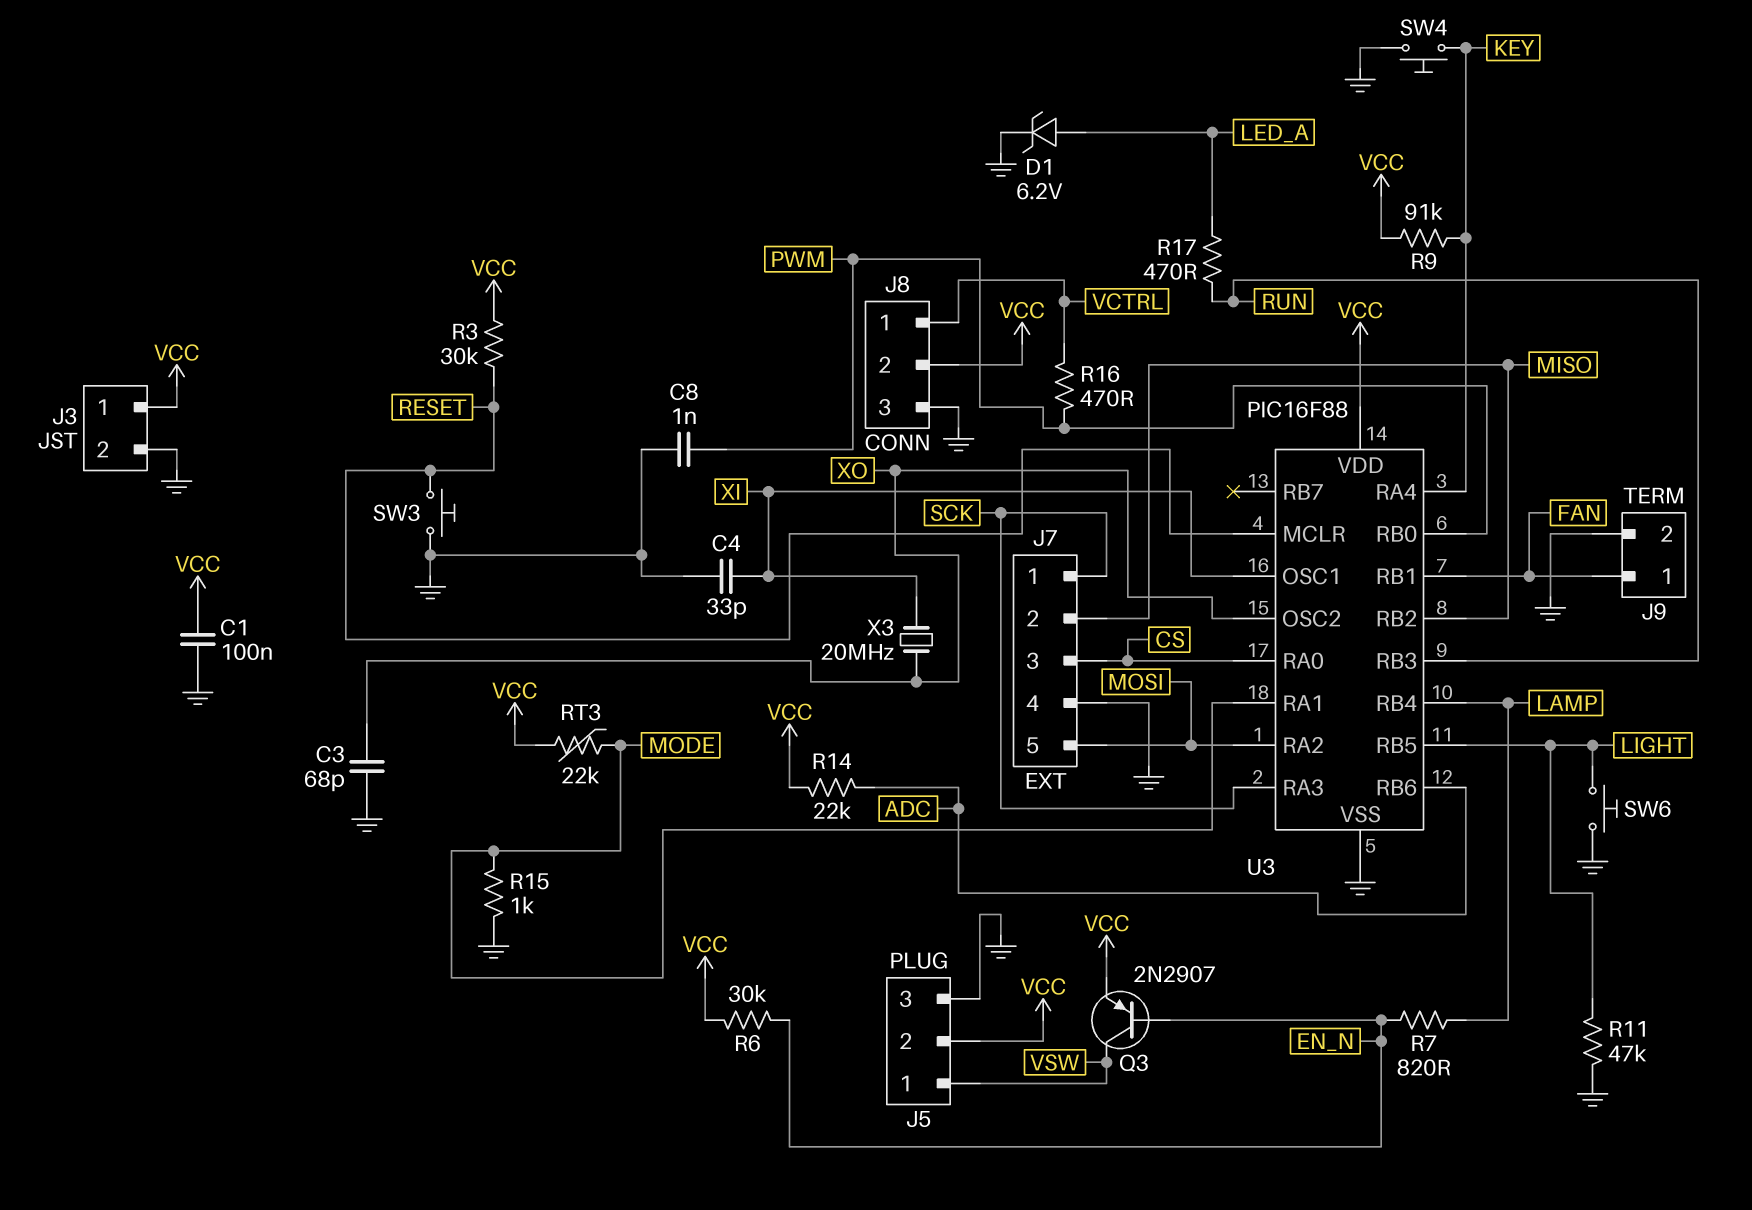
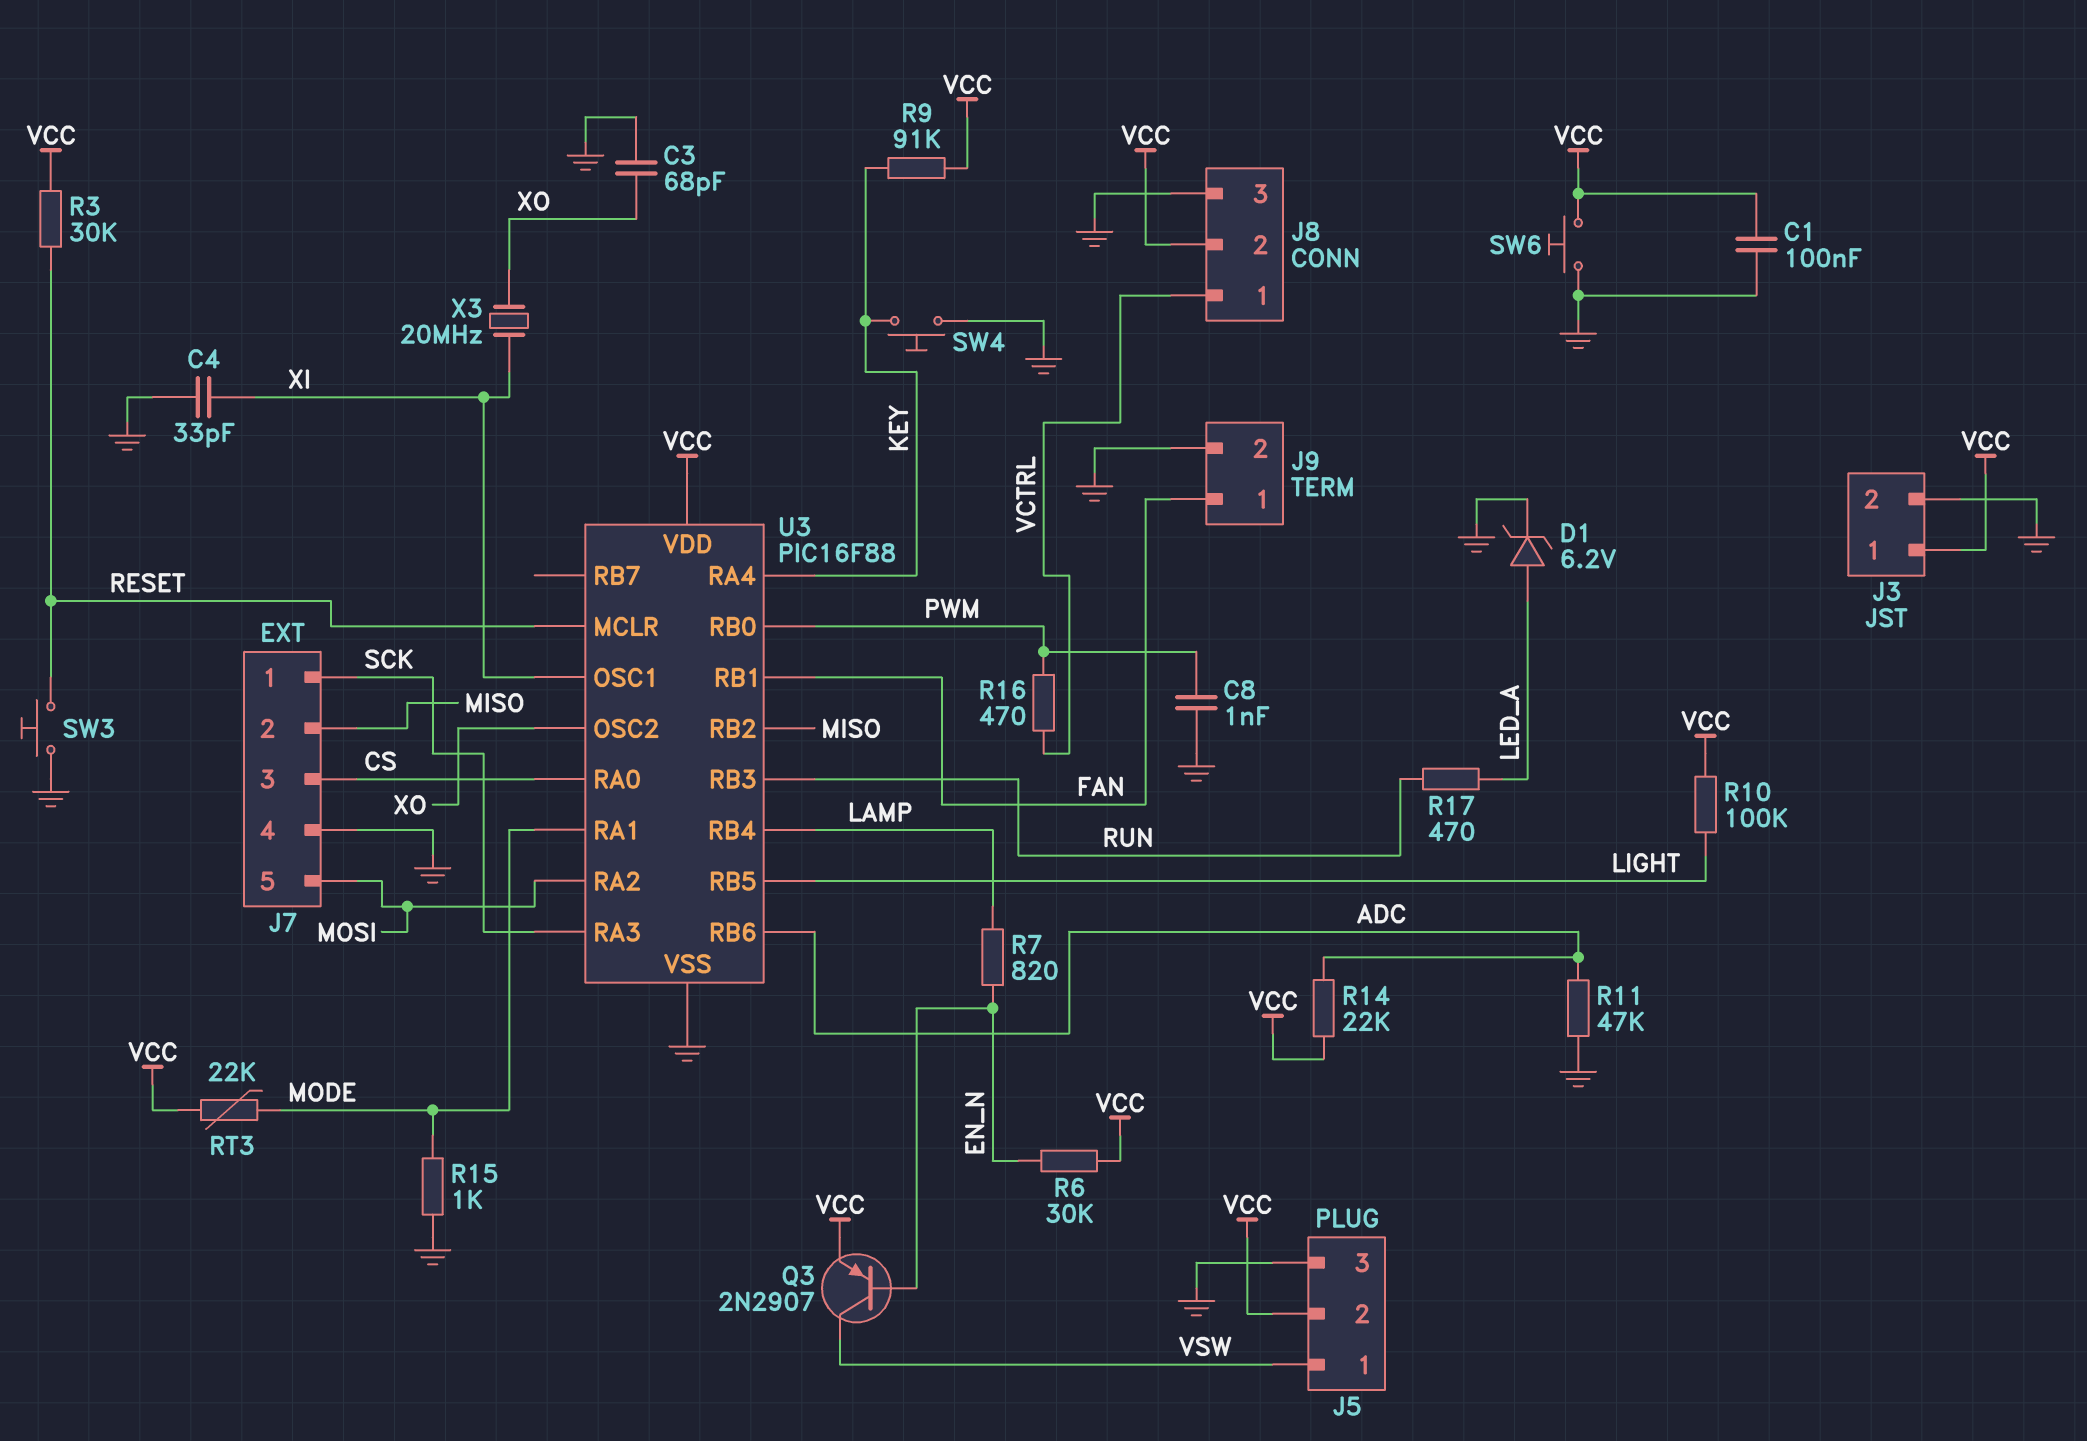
R10: none -> 100k (LIGHT, VCC)
R11: 47k (GND, LIGHT) -> 47k (ADC, GND)
SW6: button (GND, LIGHT) -> button (GND, VCC)

